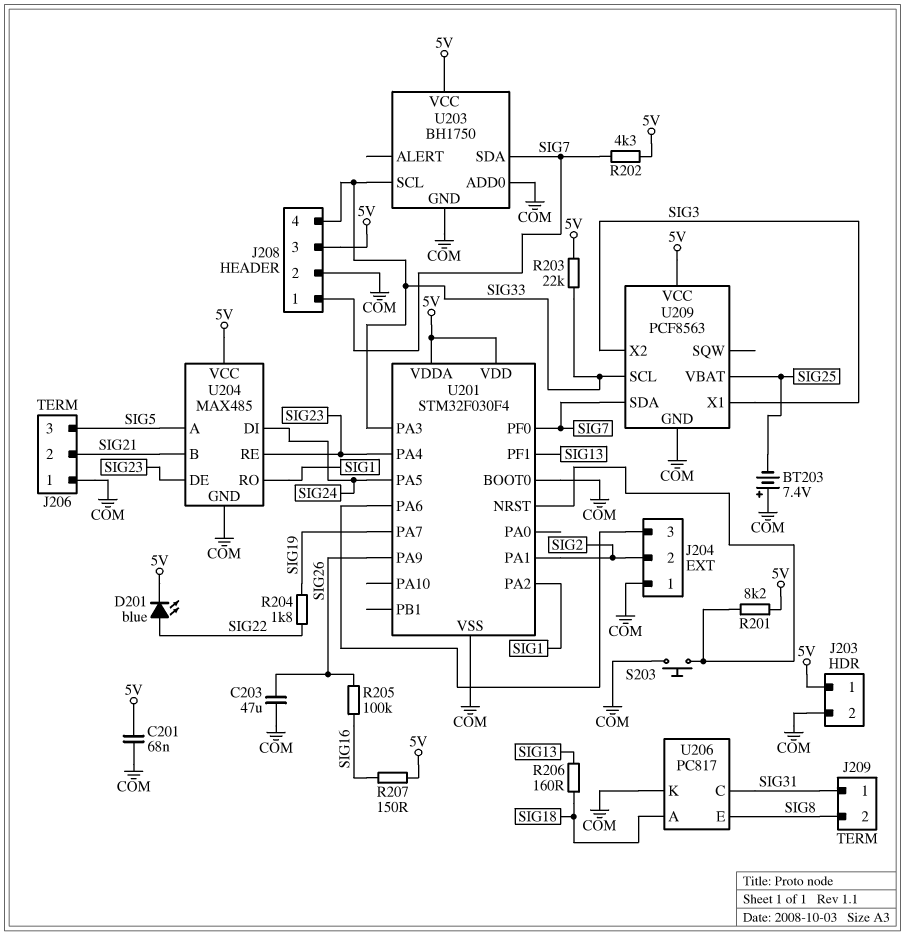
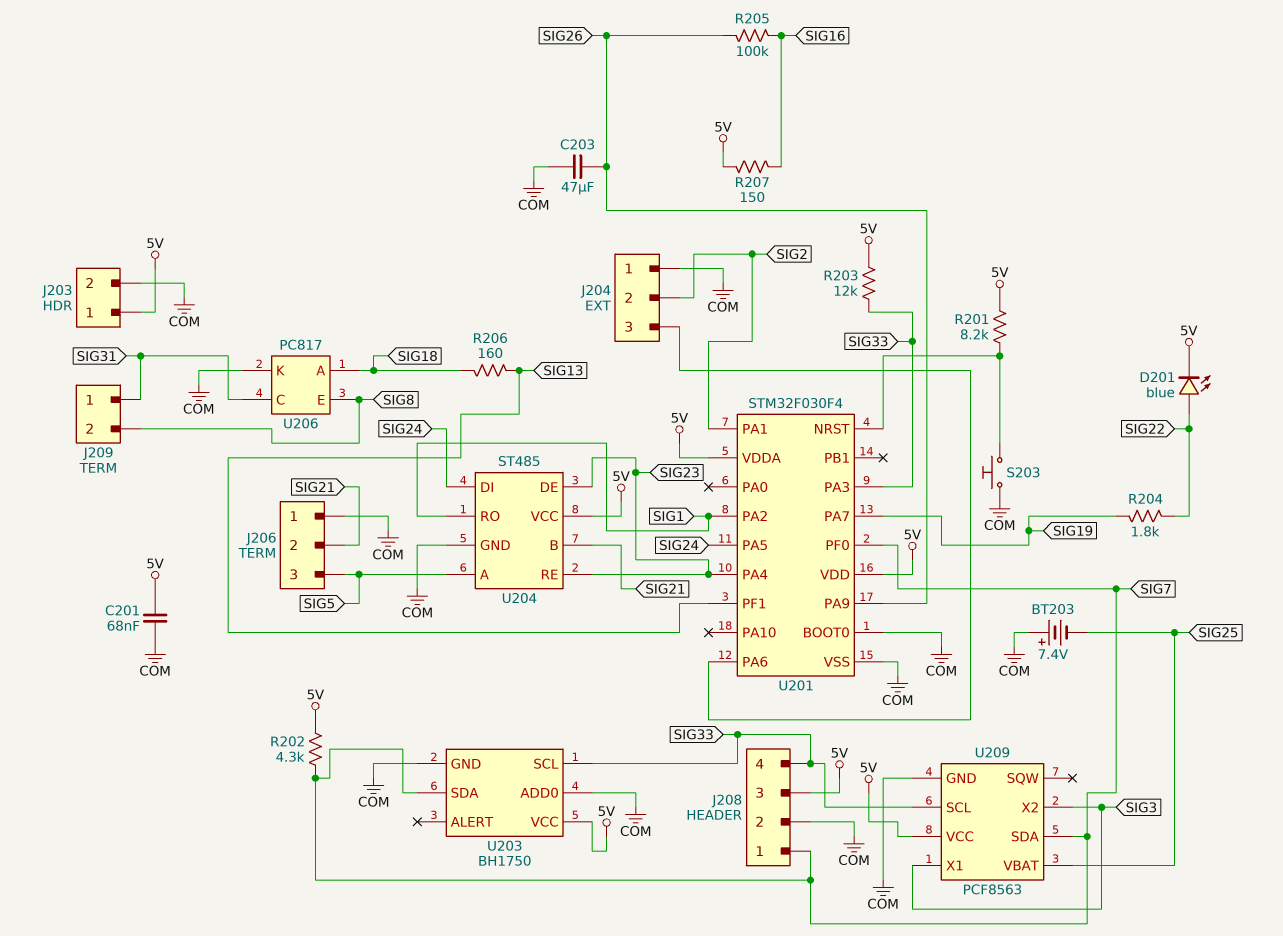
R203: 22k (5V, SIG33) -> 12k (5V, SIG33)
U204: MAX485 -> ST485

